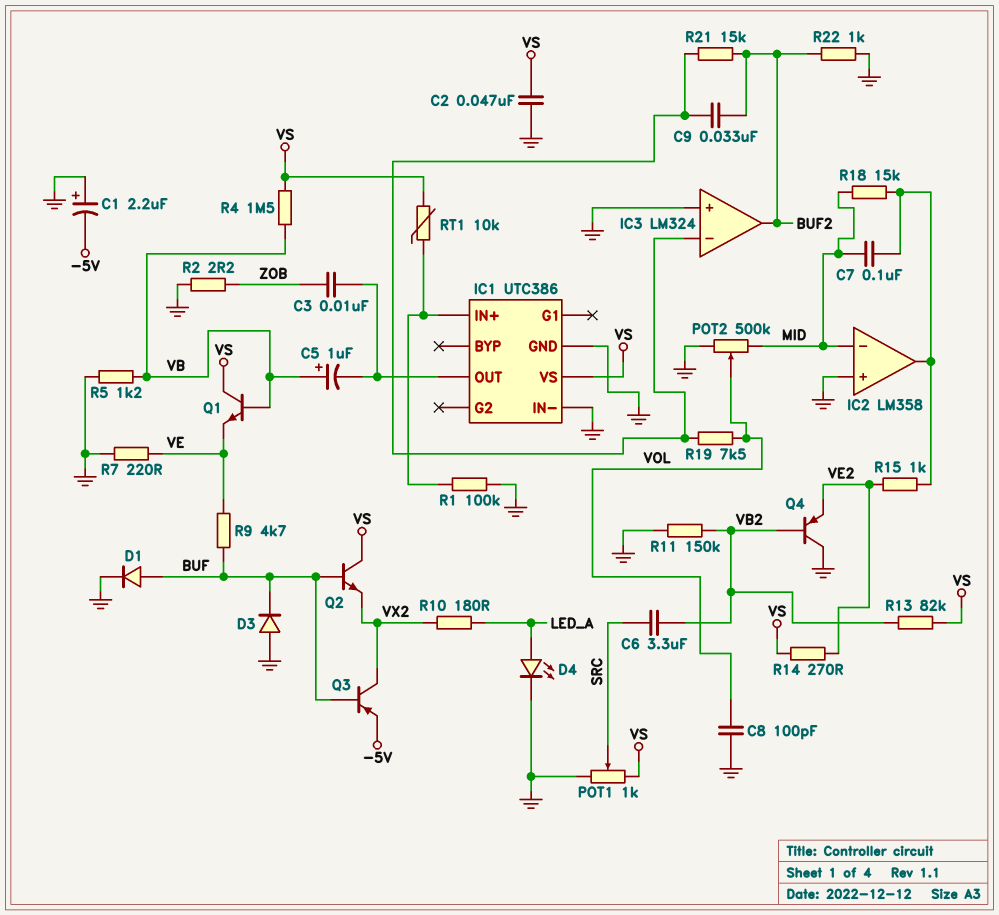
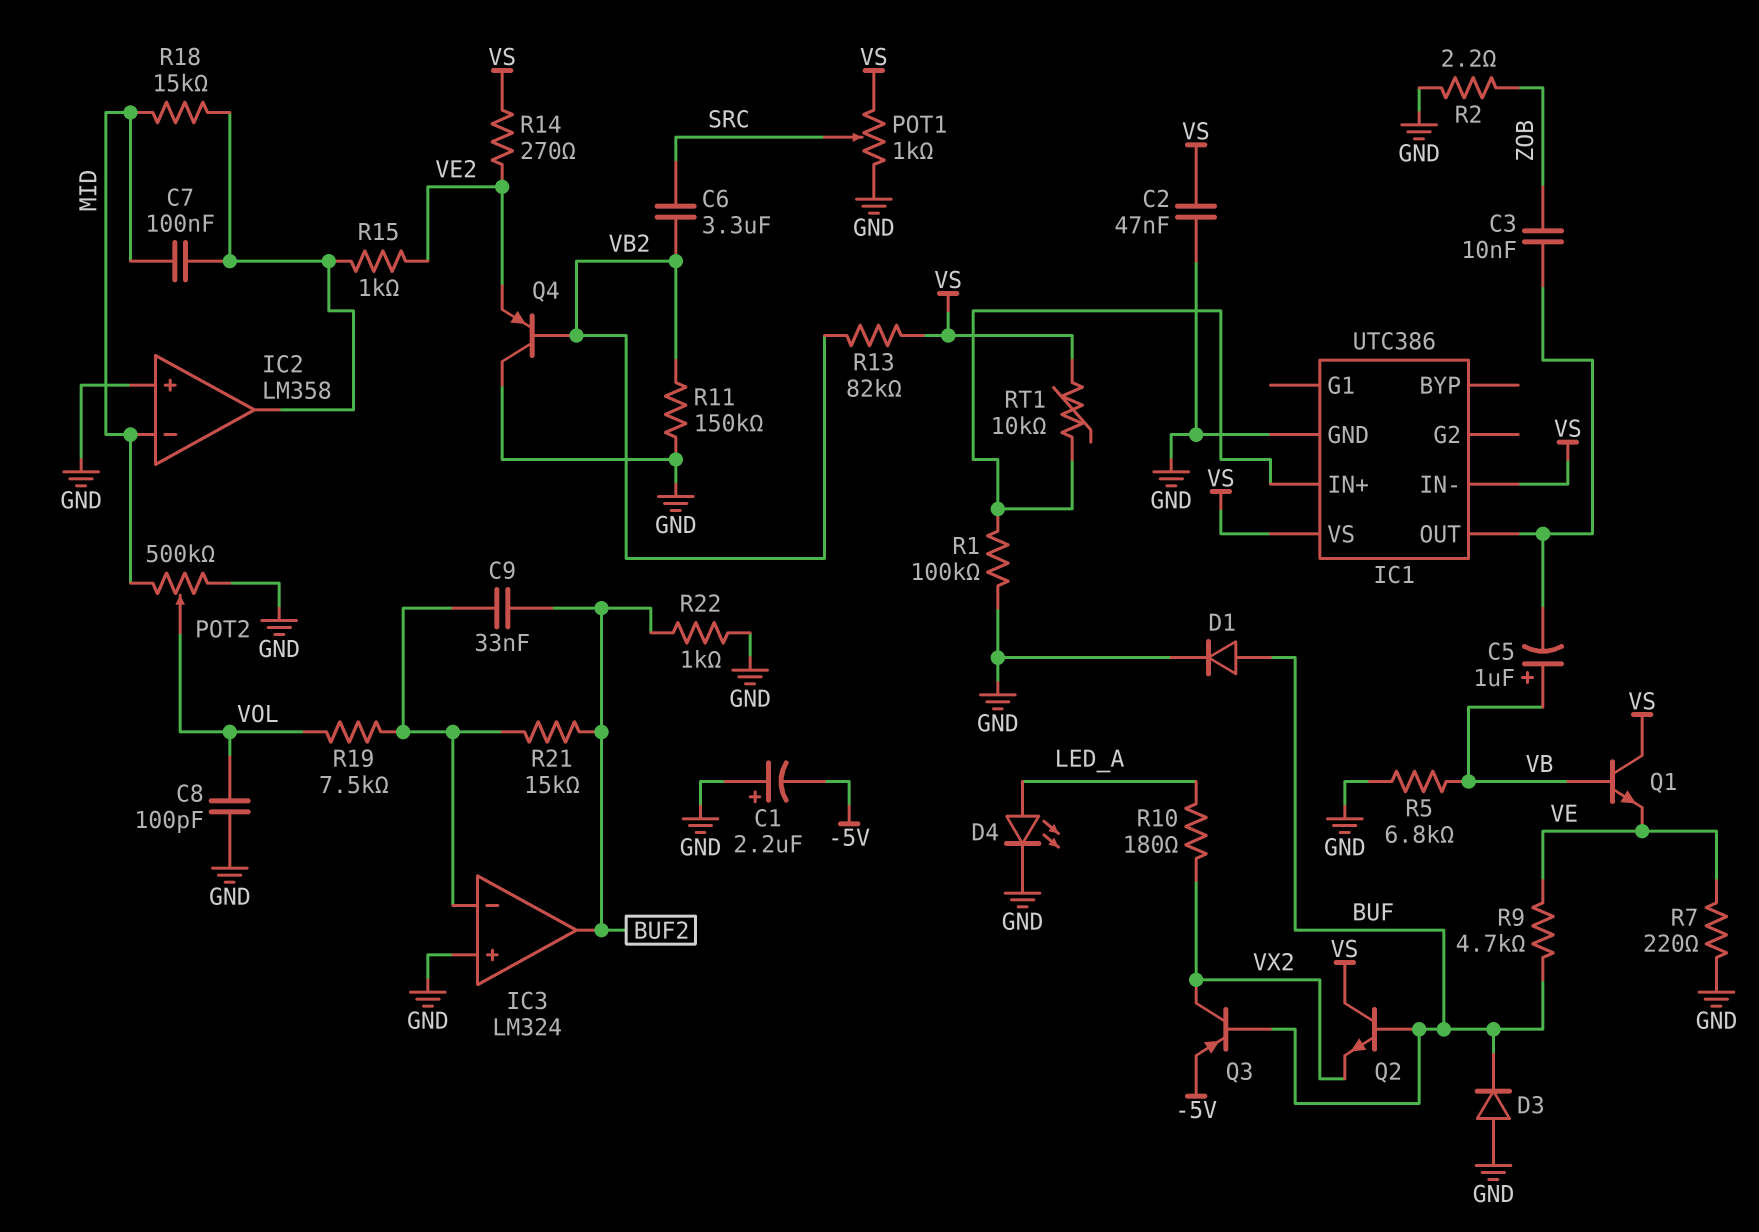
IC1 pin IN-: GND -> VS
R4: 1.5M (VB, VS) -> none
R5: 1.2k (GND, VB) -> 6.8k (GND, VB)

